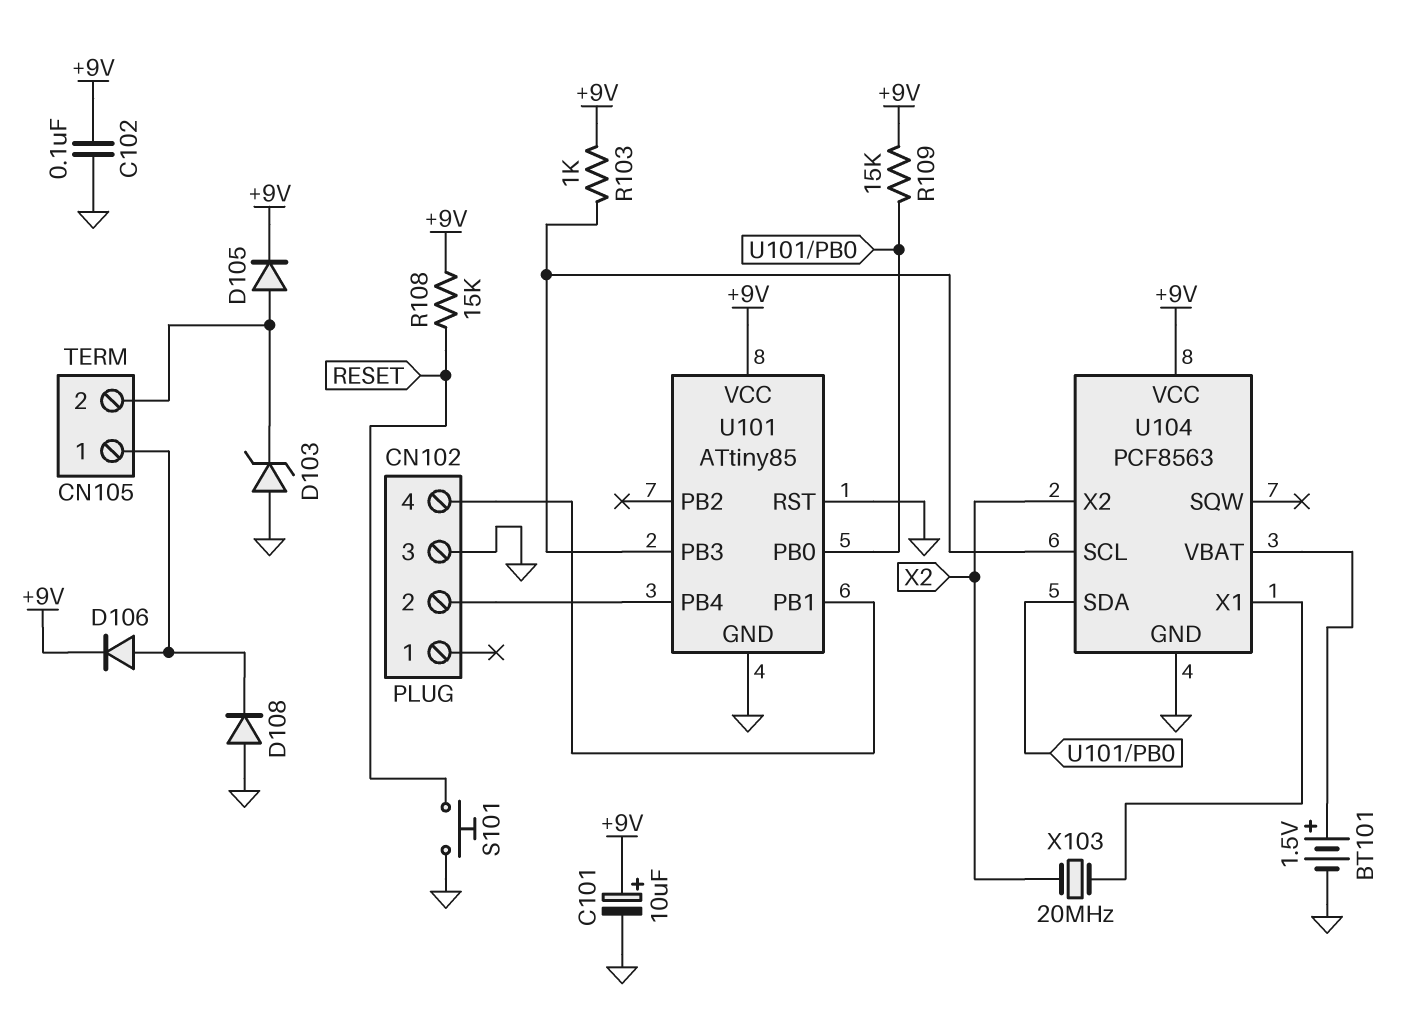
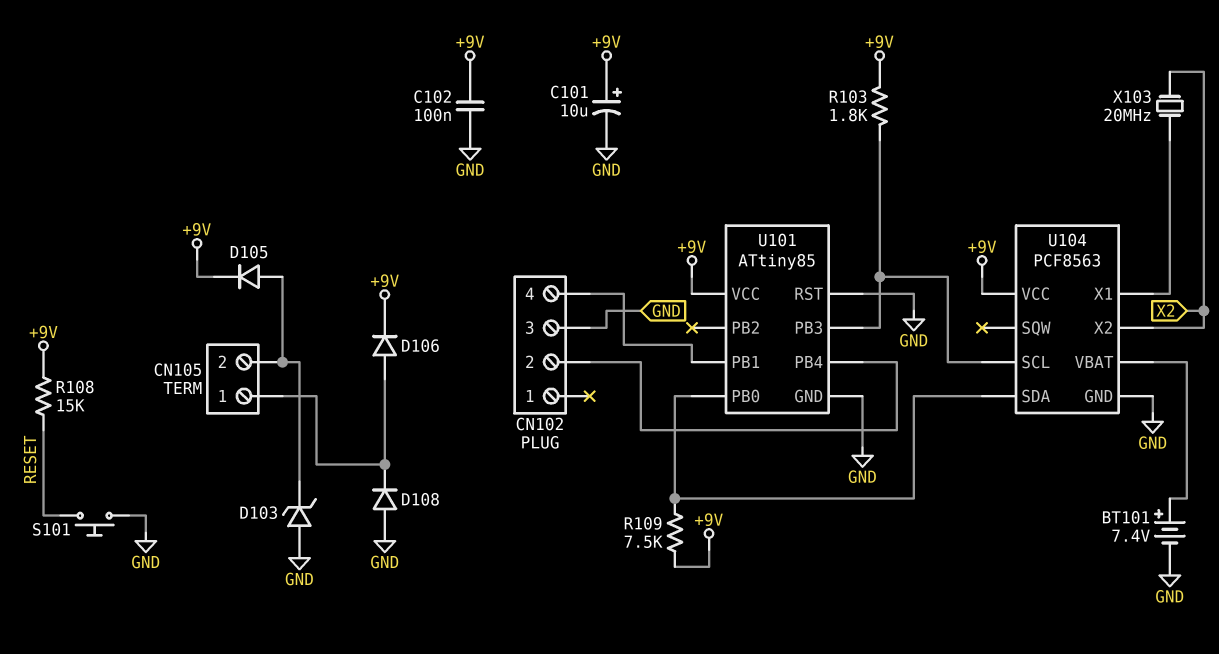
BT101: 1.5V (plus U104/VBAT, minus GND) -> 7.4V (plus U104/VBAT, minus GND)
R103: 1k (+9V, U101/PB3) -> 1.8k (+9V, U101/PB3)
R109: 15k (+9V, U101/PB0) -> 7.5k (+9V, U101/PB0)

